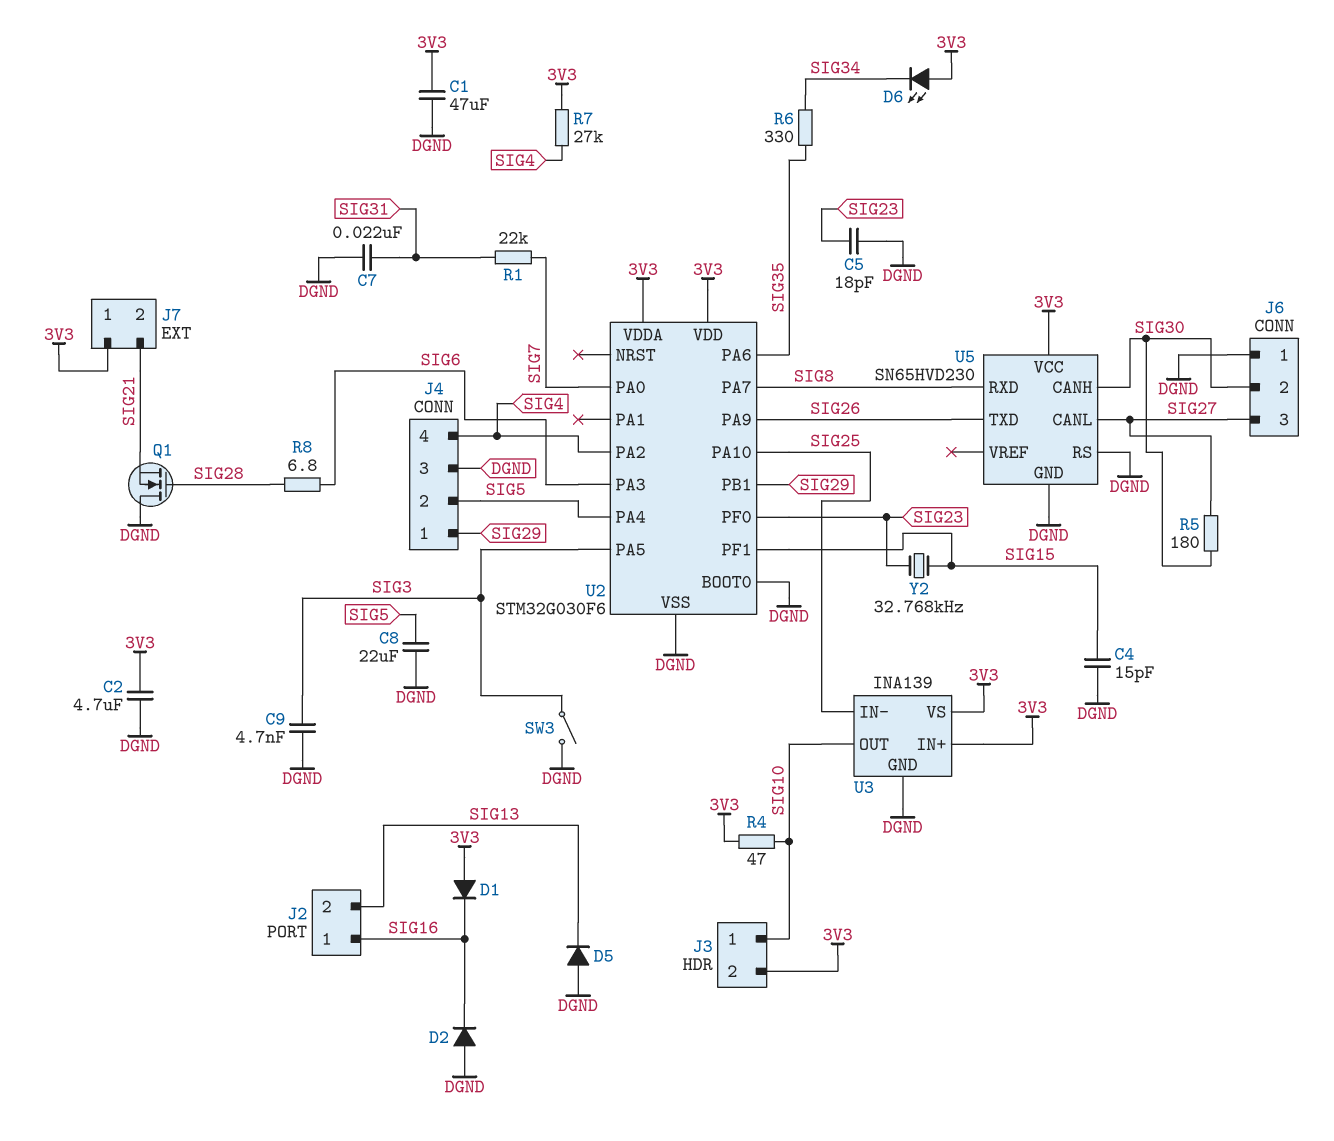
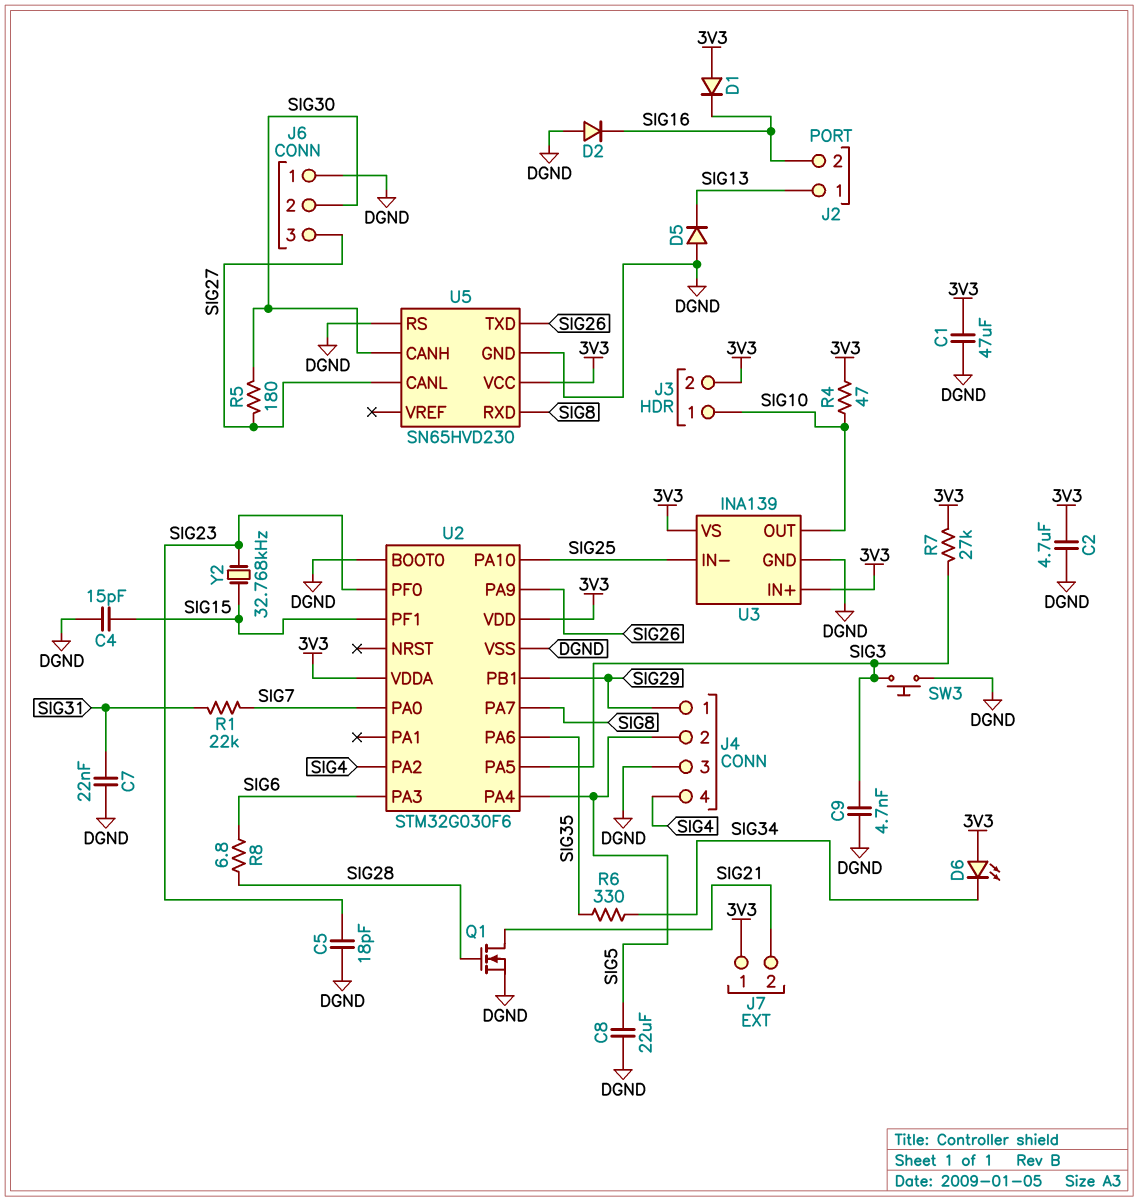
J2 pin 1: SIG16 -> SIG13
J2 pin 2: SIG13 -> SIG16
Q1: NMOS (G SIG28, D DGND, S SIG21) -> NMOS (G SIG28, D SIG21, S DGND)
R7: 27k (3V3, SIG4) -> 27k (3V3, SIG3)
SW3: switch (DGND, SIG3) -> button (DGND, SIG3)

